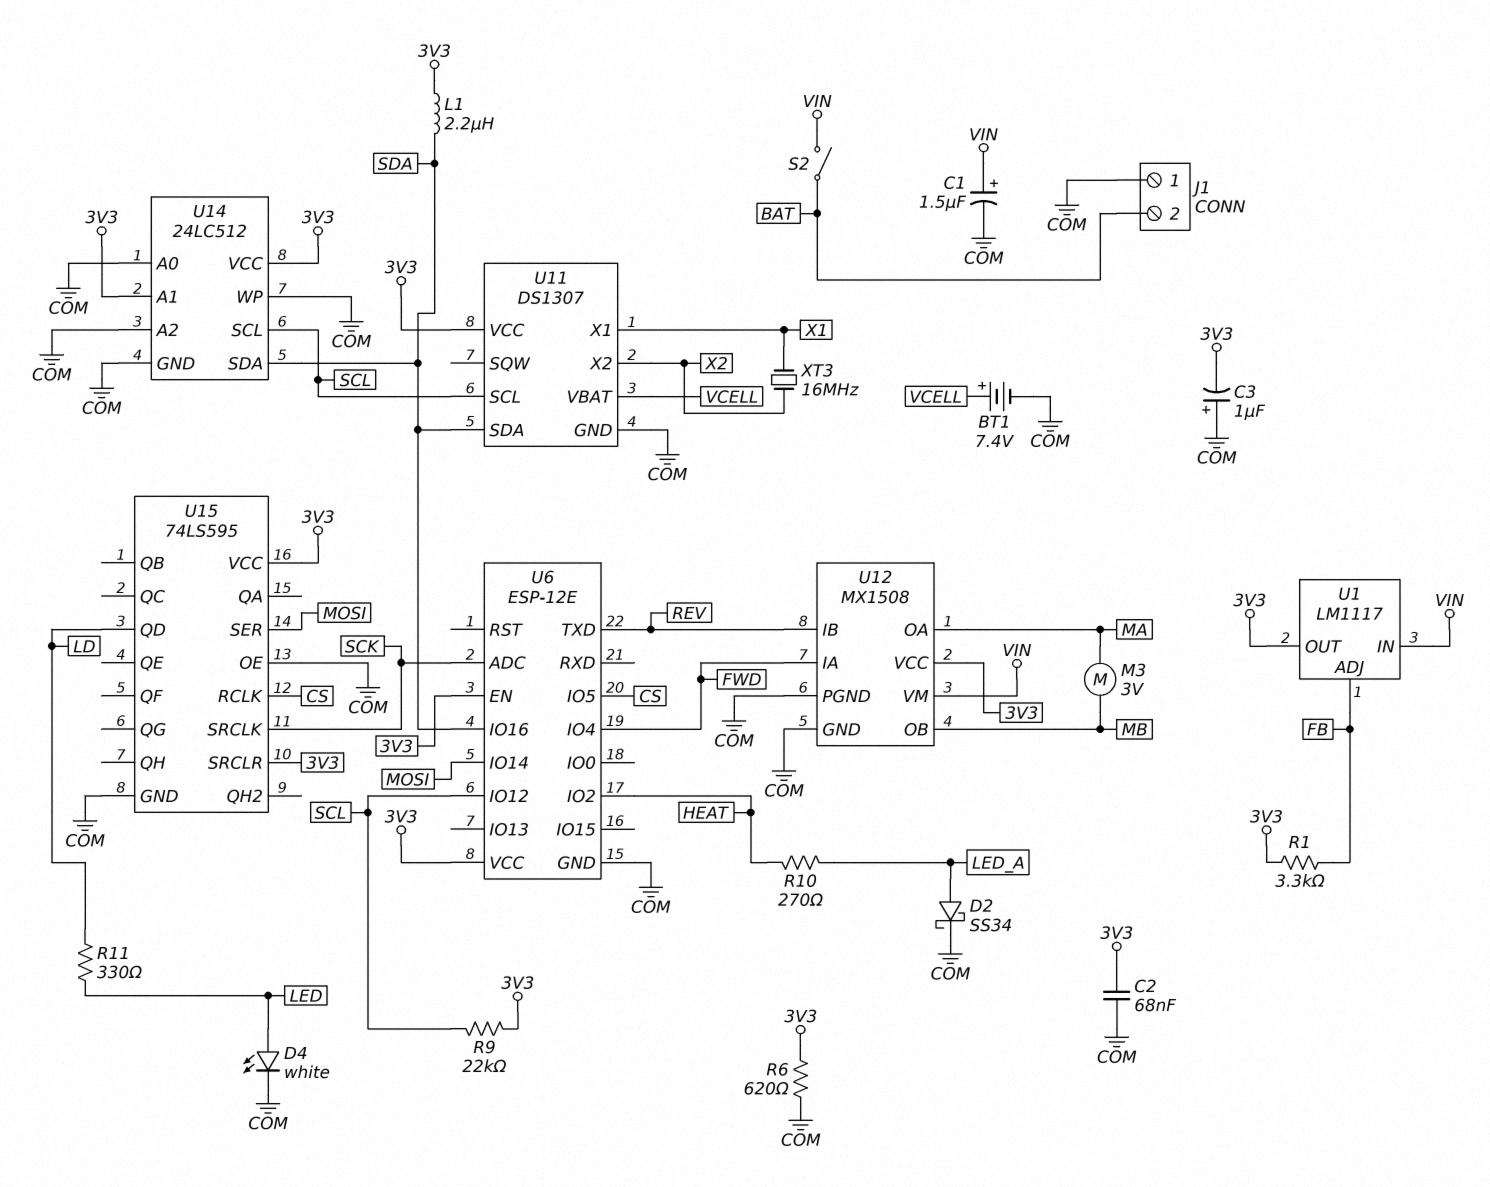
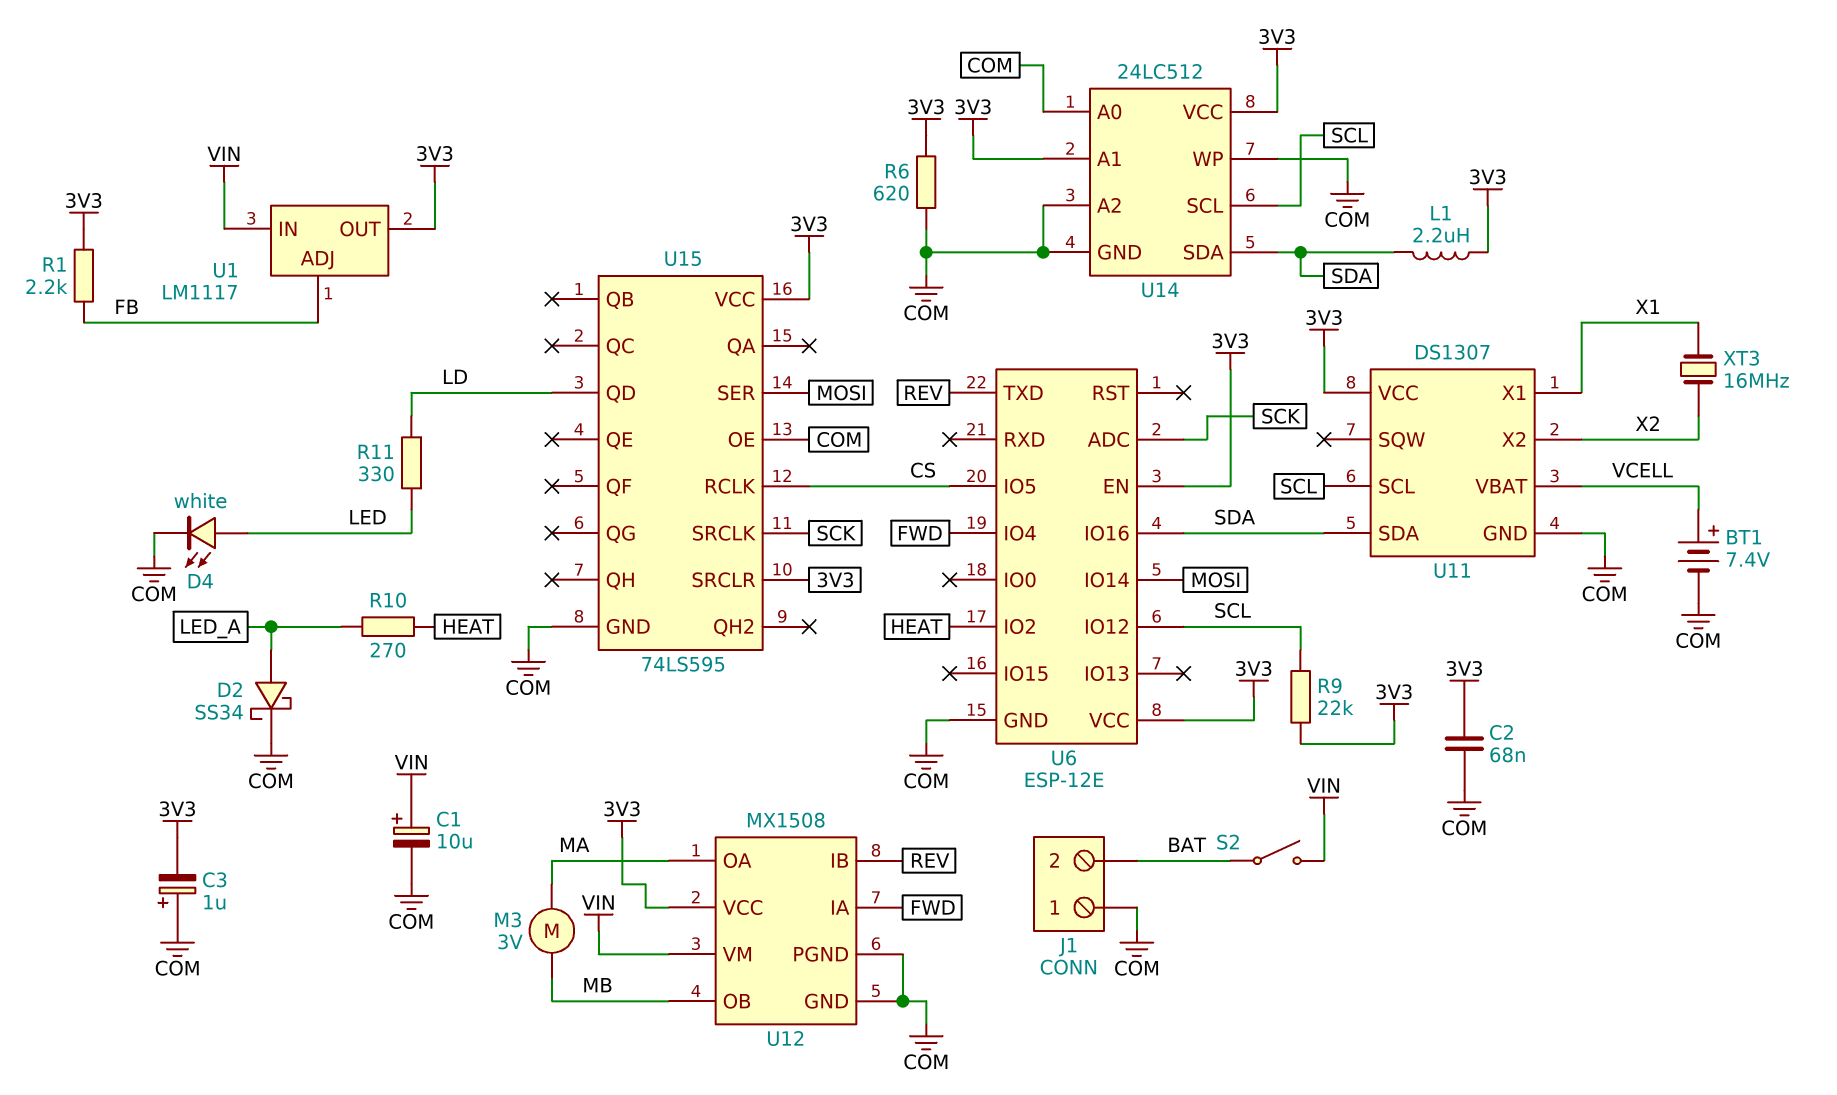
C1: 1.5uF (plus VIN, minus COM) -> 10uF (plus VIN, minus COM)
R1: 3.3k (3V3, FB) -> 2.2k (3V3, FB)

